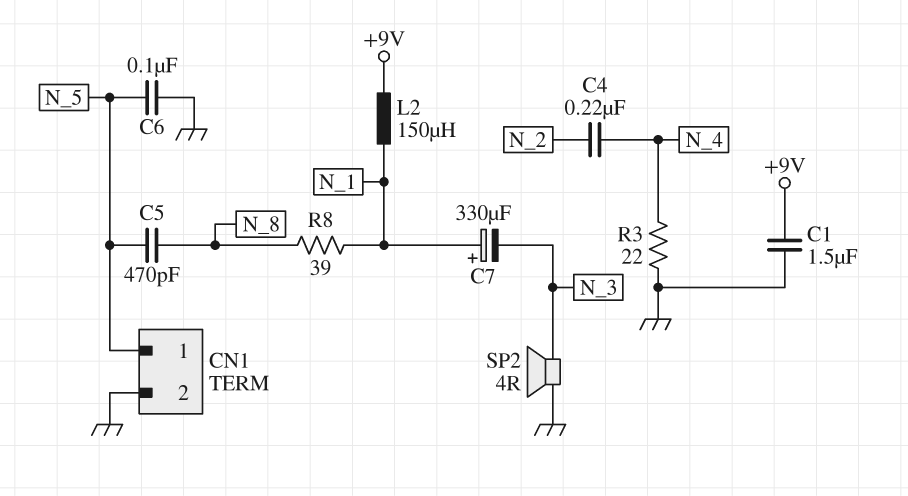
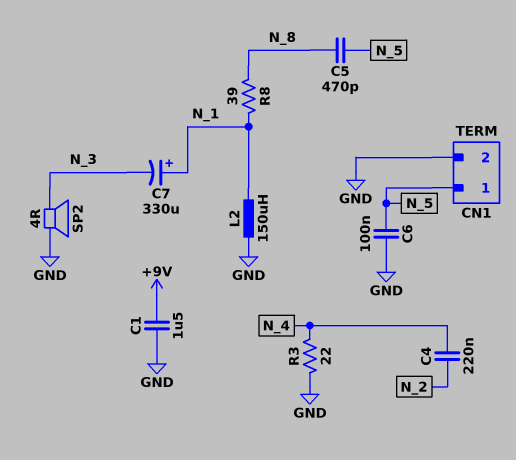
L2: 150uH (+9V, N_1) -> 150uH (GND, N_1)

